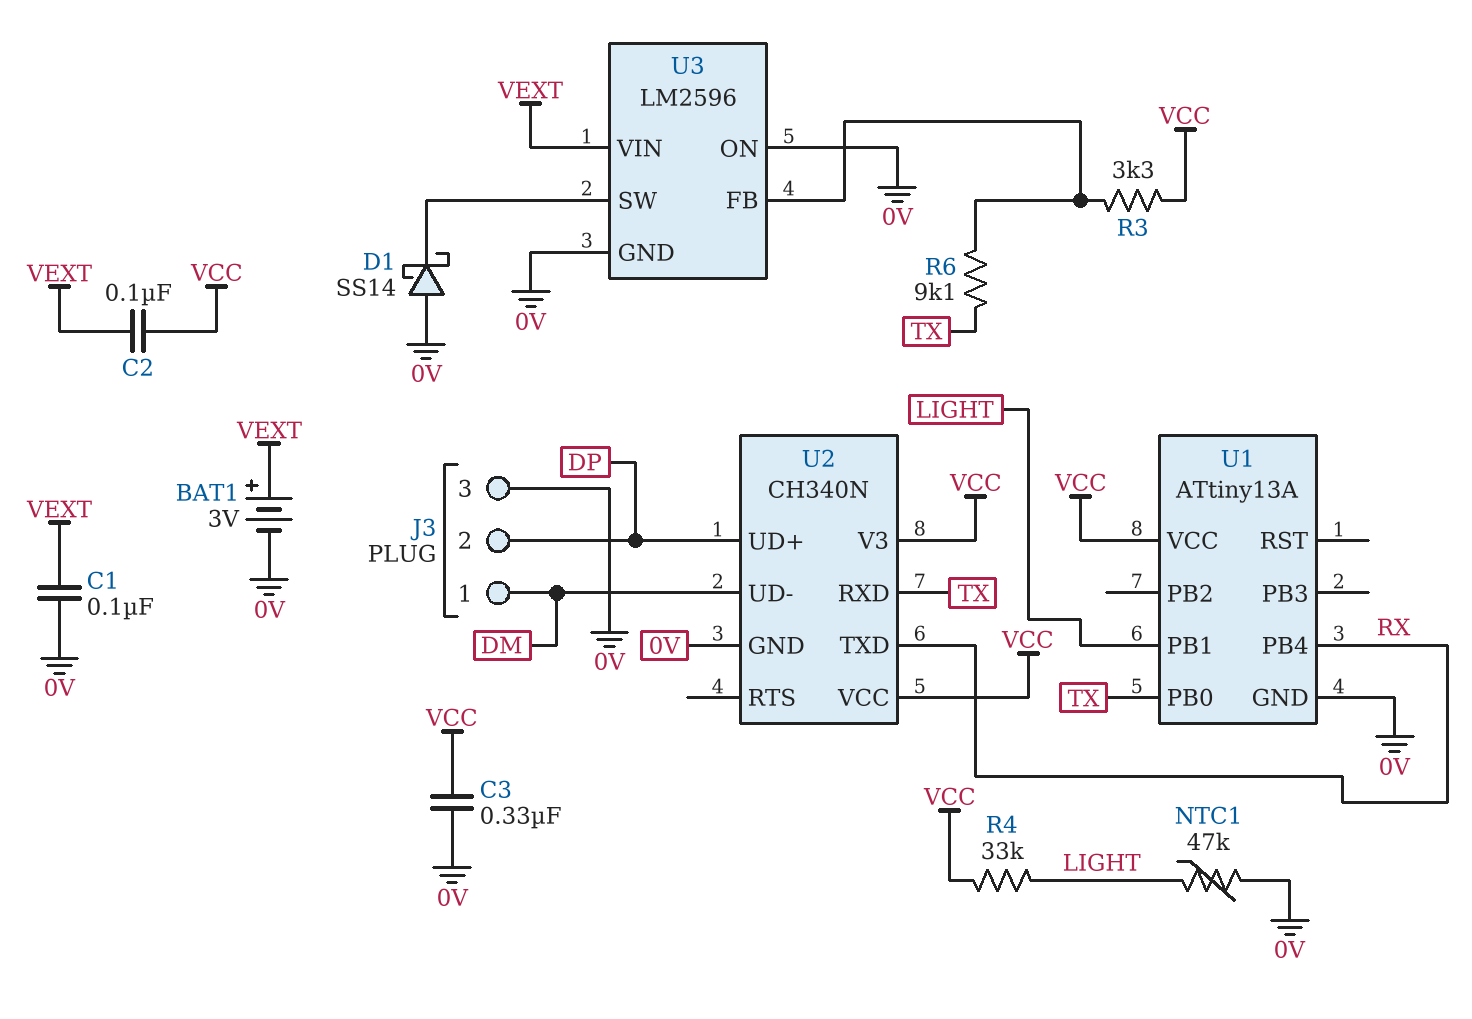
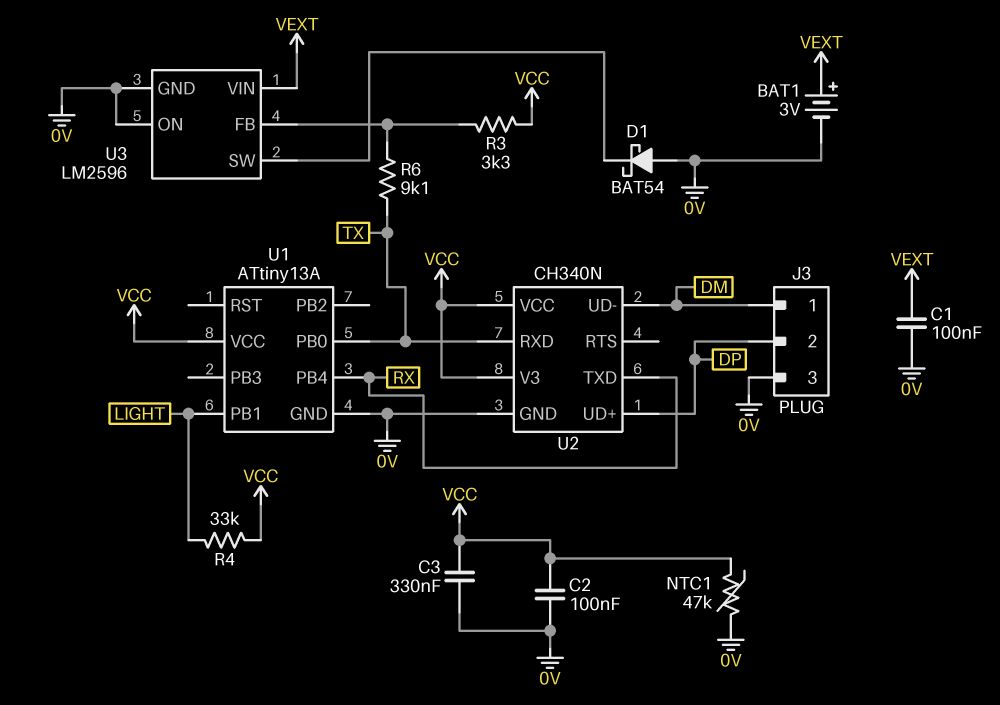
C2: 100nF (VCC, VEXT) -> 100nF (0V, VCC)
D1: schottky SS14 (A 0V, K U3/SW) -> schottky BAT54 (A 0V, K U3/SW)
NTC1: 47k (0V, LIGHT) -> 47k (0V, VCC)

